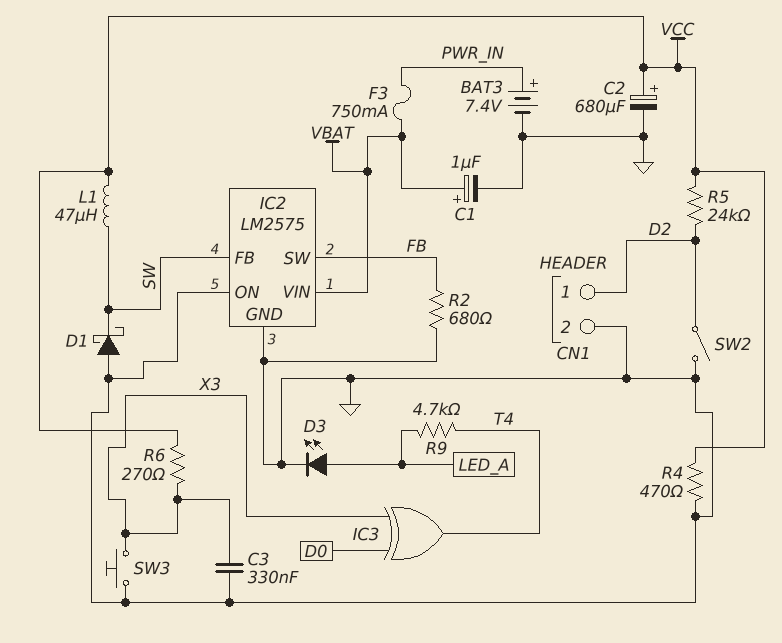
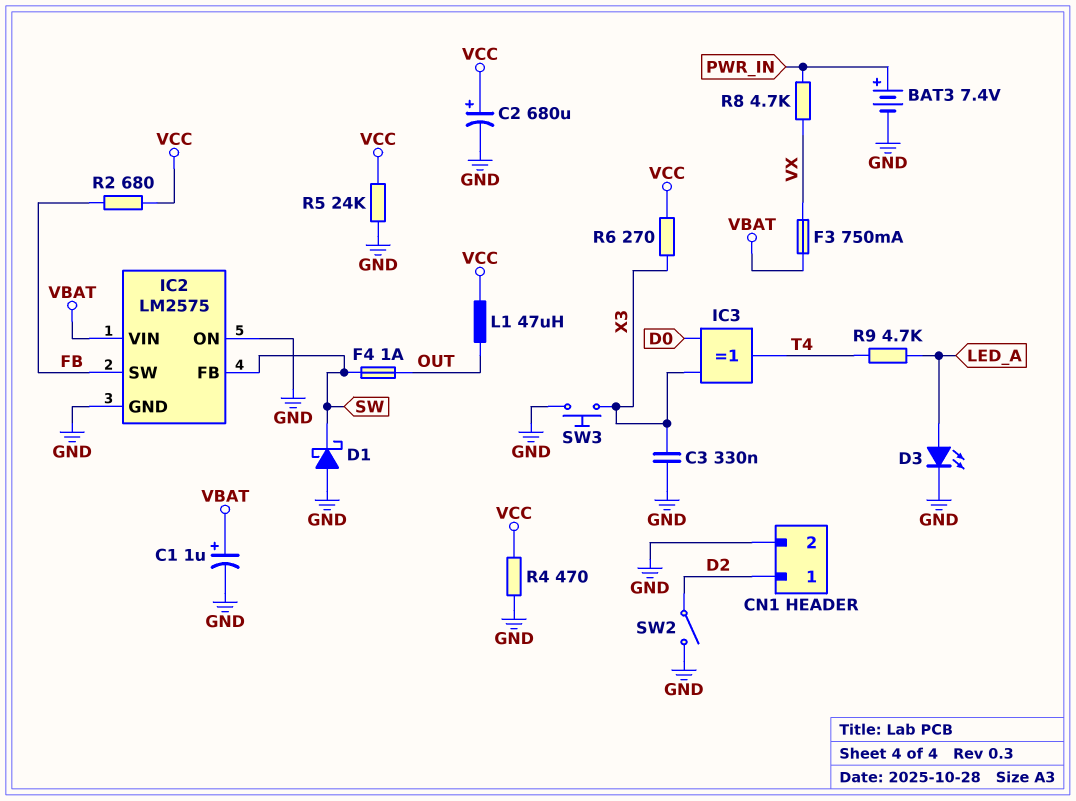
F3: 750mA (PWR_IN, VBAT) -> 750mA (VBAT, VX)
F4: none -> 1A (OUT, SW)
L1: 47uH (SW, VCC) -> 47uH (OUT, VCC)
R2: 680 (FB, GND) -> 680 (FB, VCC)
R5: 24k (D2, VCC) -> 24k (GND, VCC)
R8: none -> 4.7k (PWR_IN, VX)

